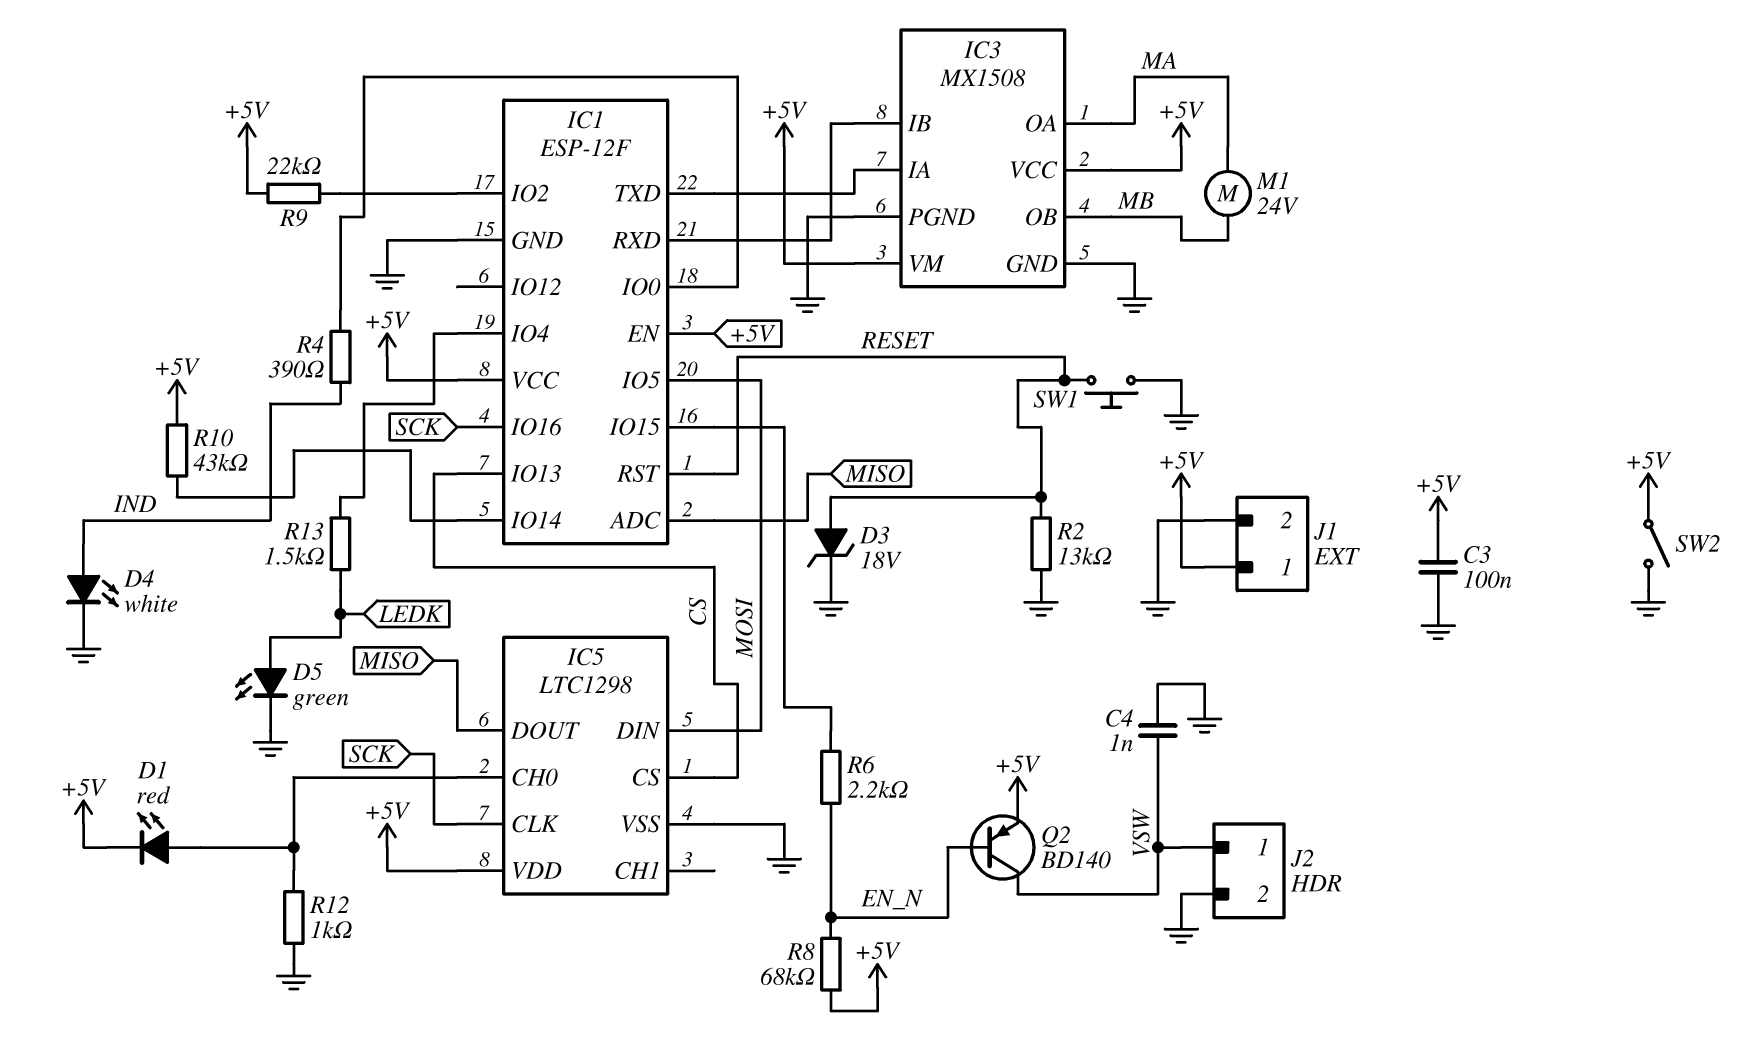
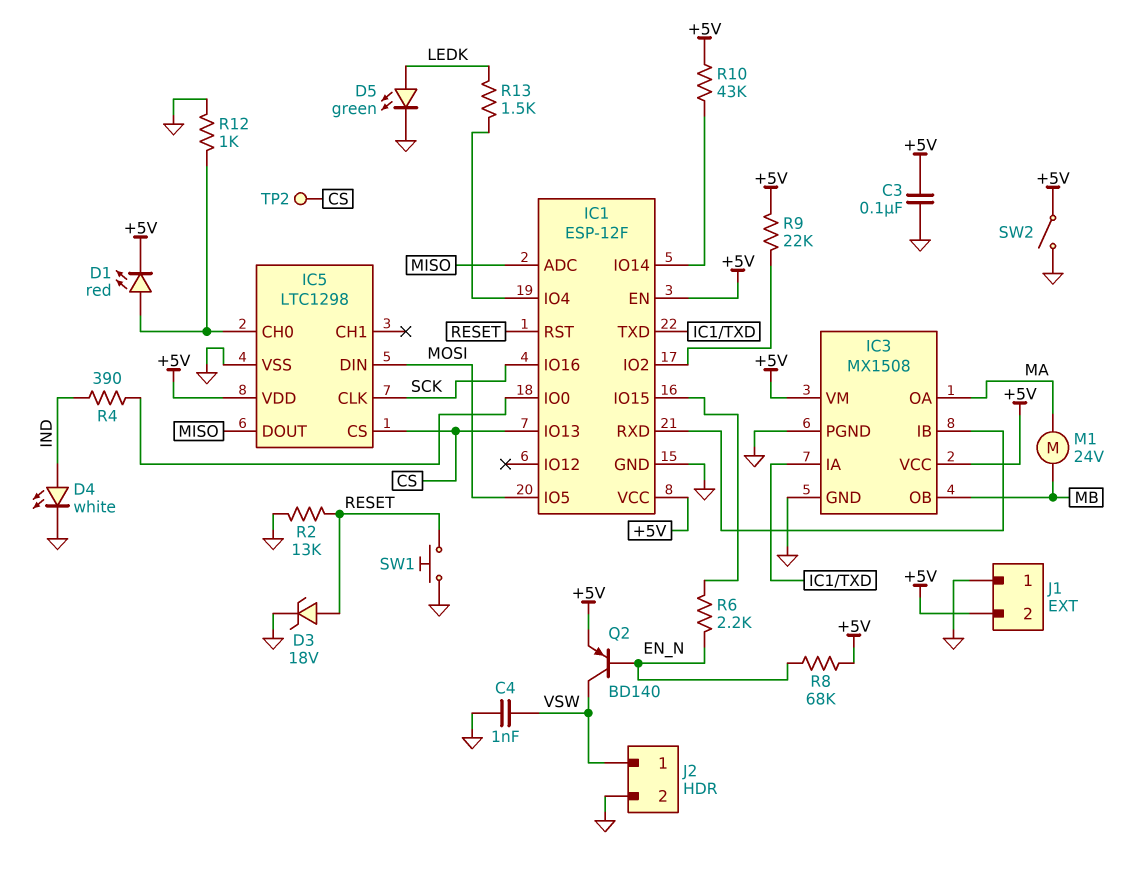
J1 pin 1: +5V -> GND
J1 pin 2: GND -> +5V
TP2: none -> test point (CS)

